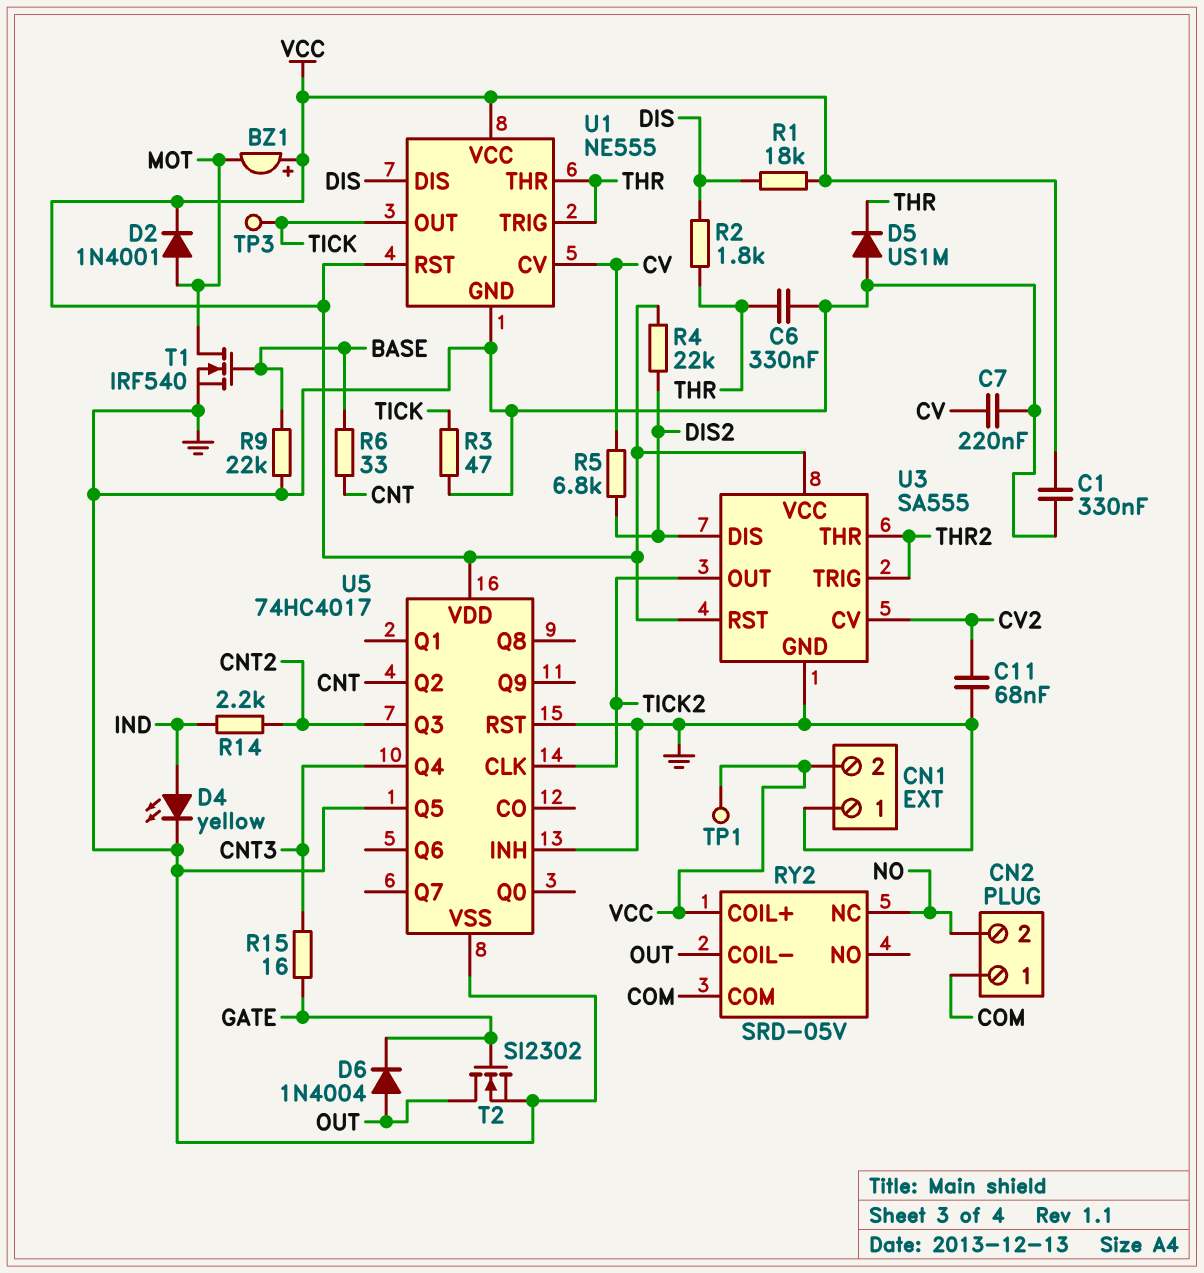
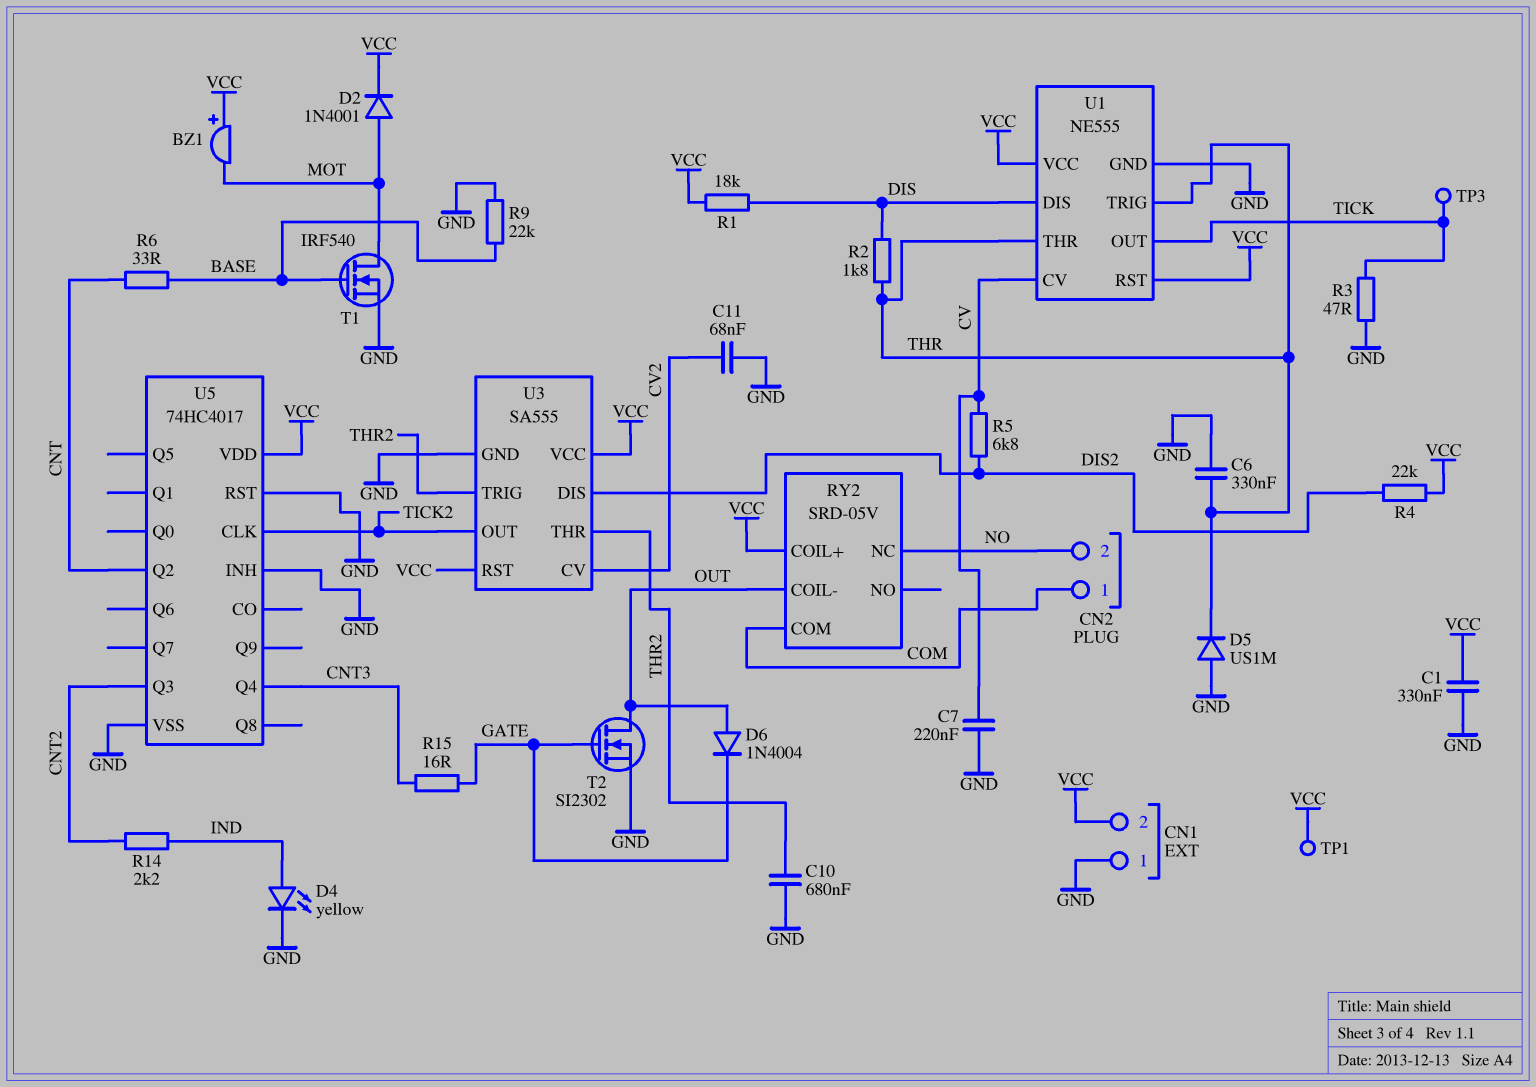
C10: none -> 680nF (GND, THR2)
U5 pin Q5: GND -> none

